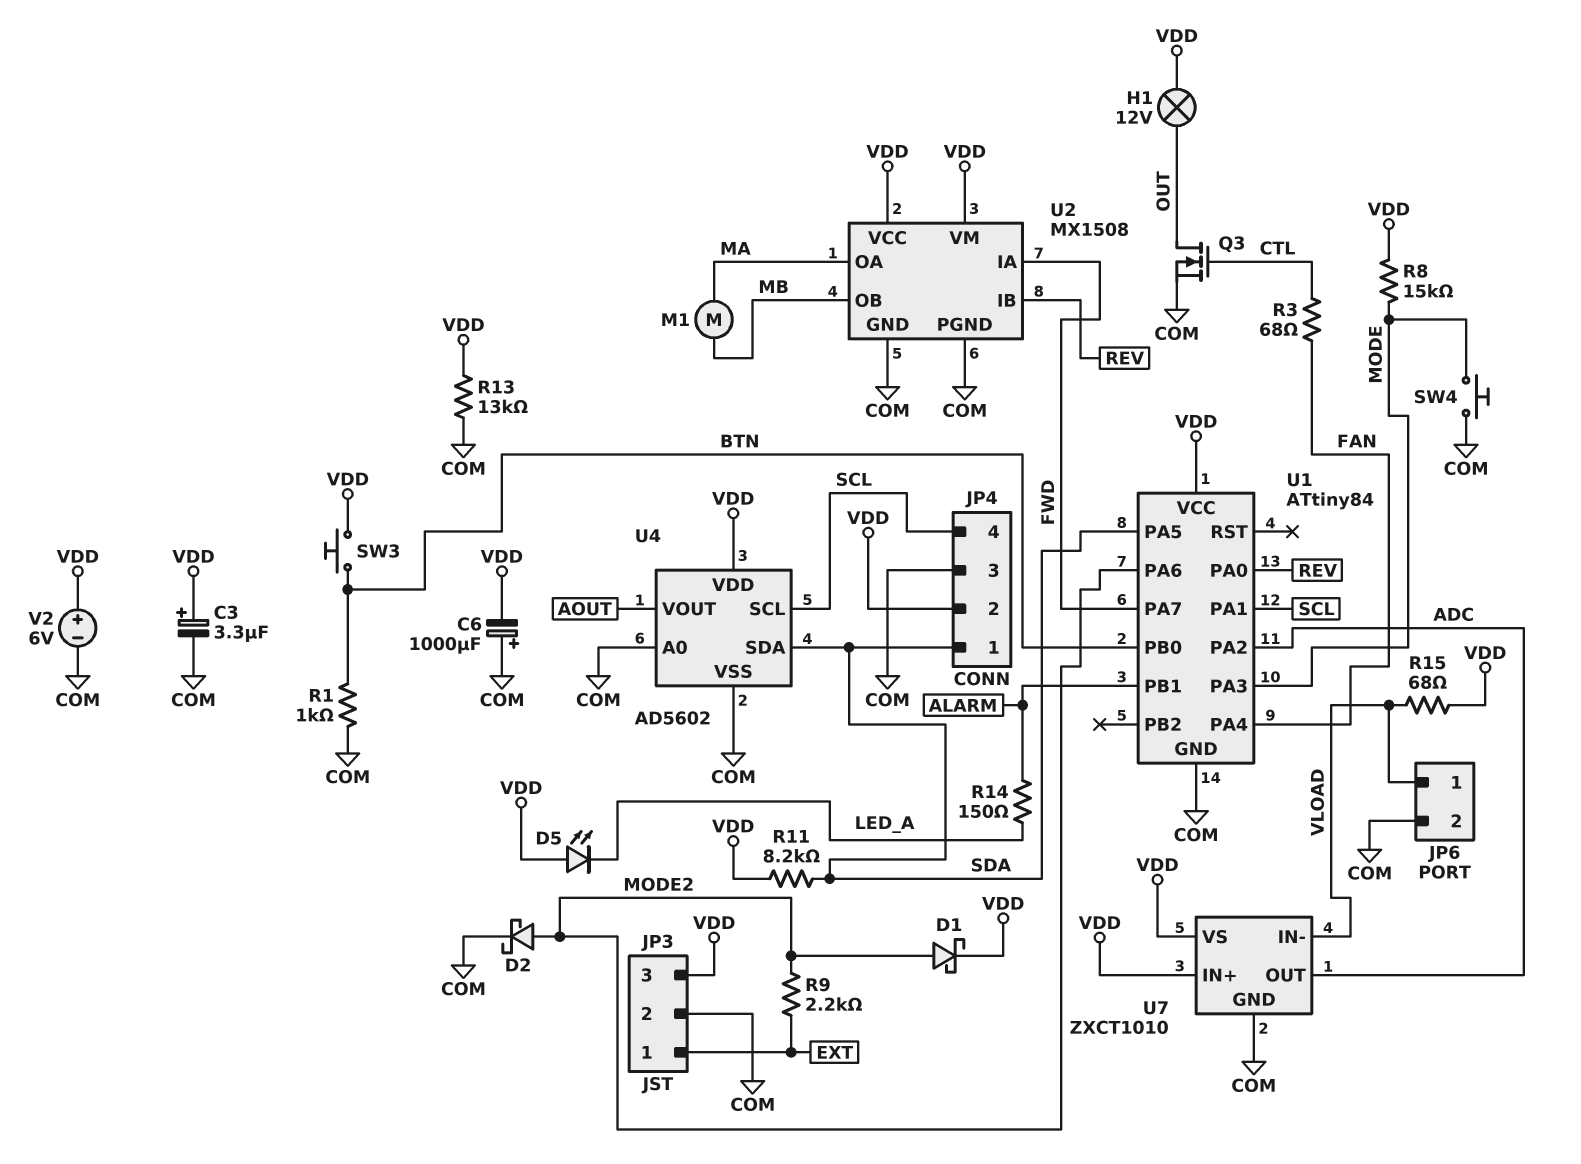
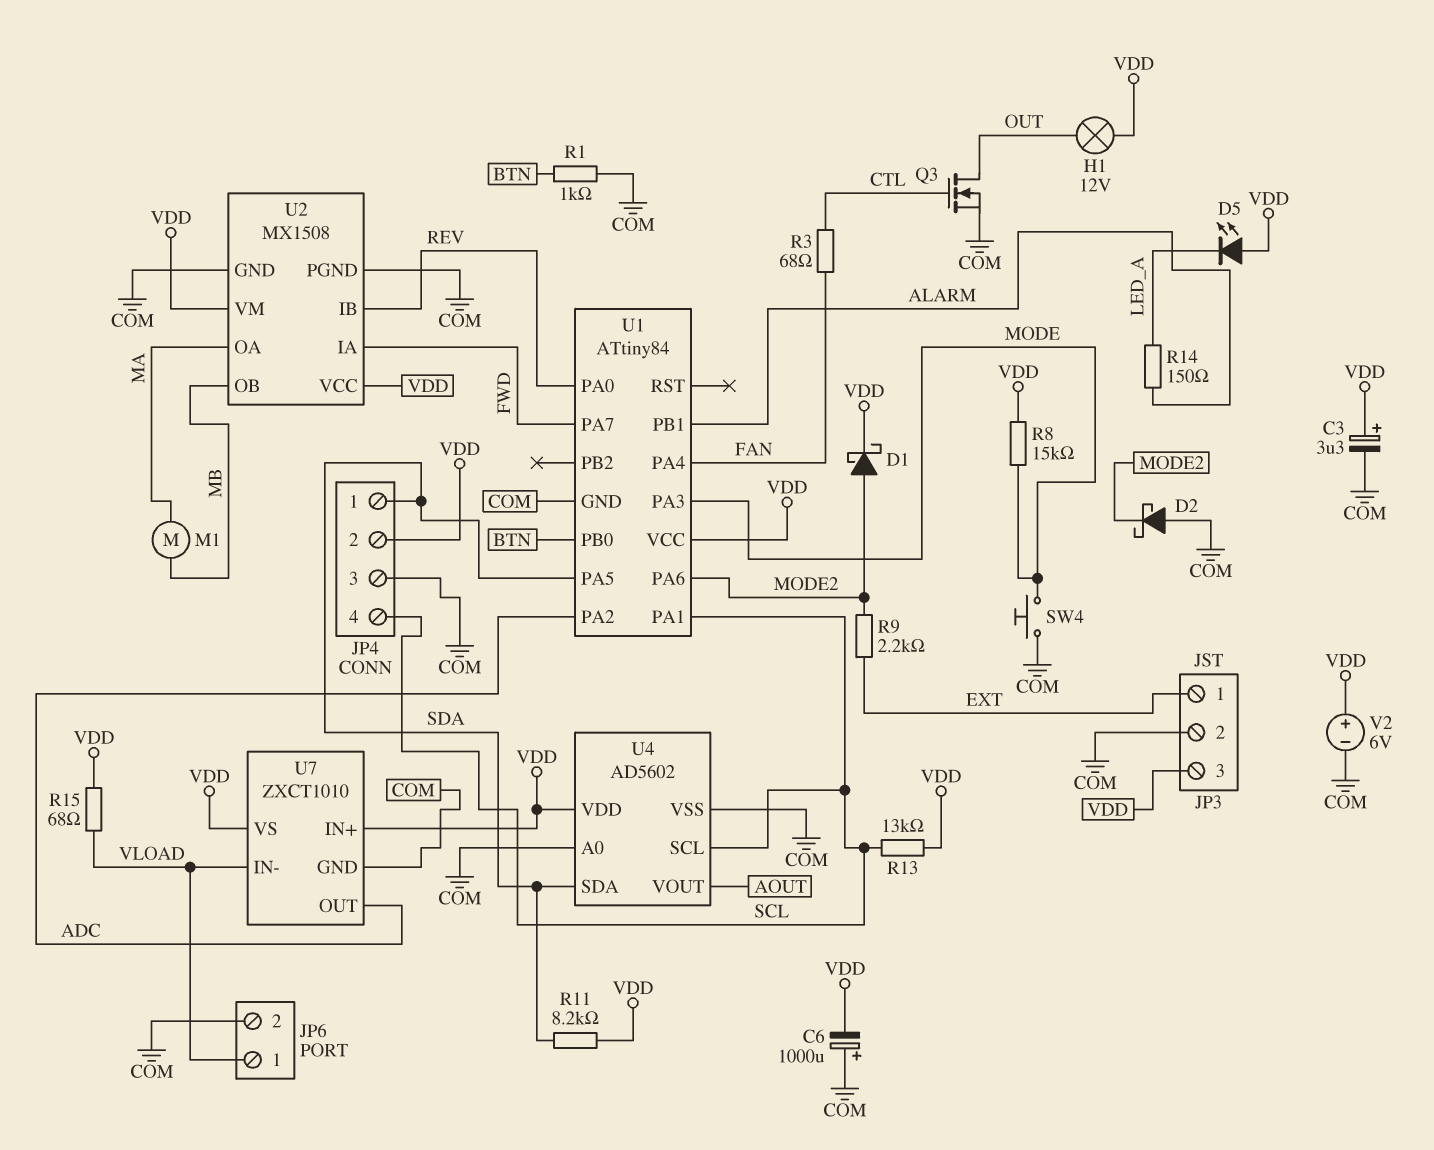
D2: schottky (A MODE2, K COM) -> schottky (A COM, K MODE2)
R13: 13k (COM, VDD) -> 13k (SCL, VDD)
SW3: button (BTN, VDD) -> none

